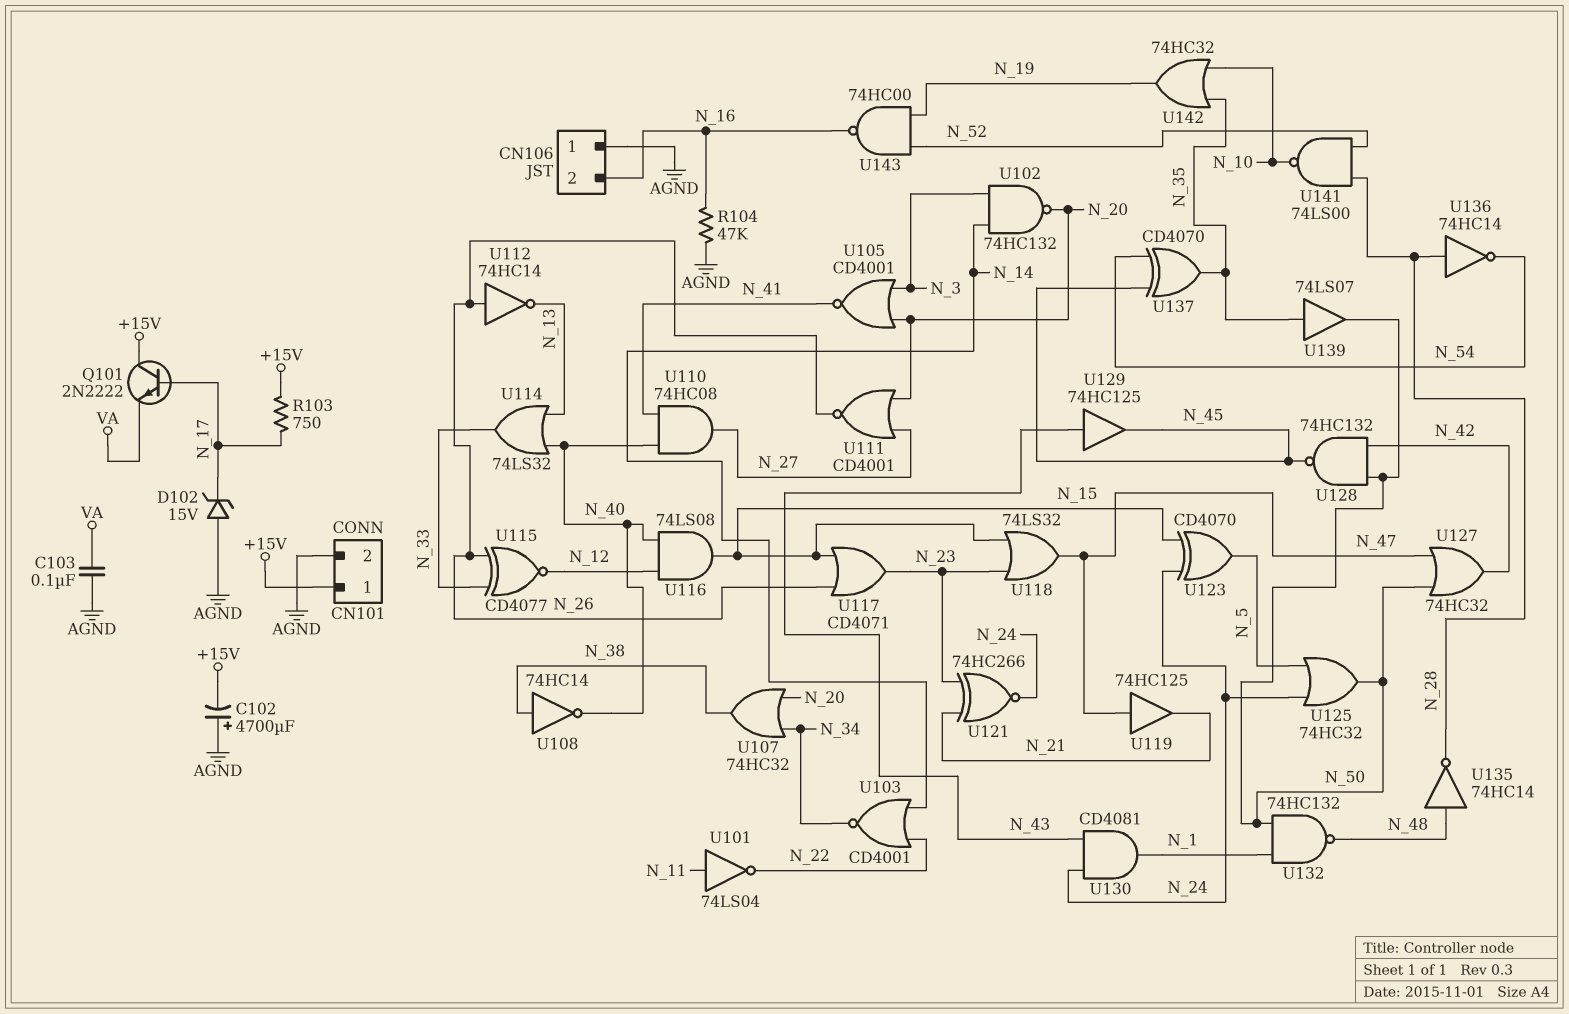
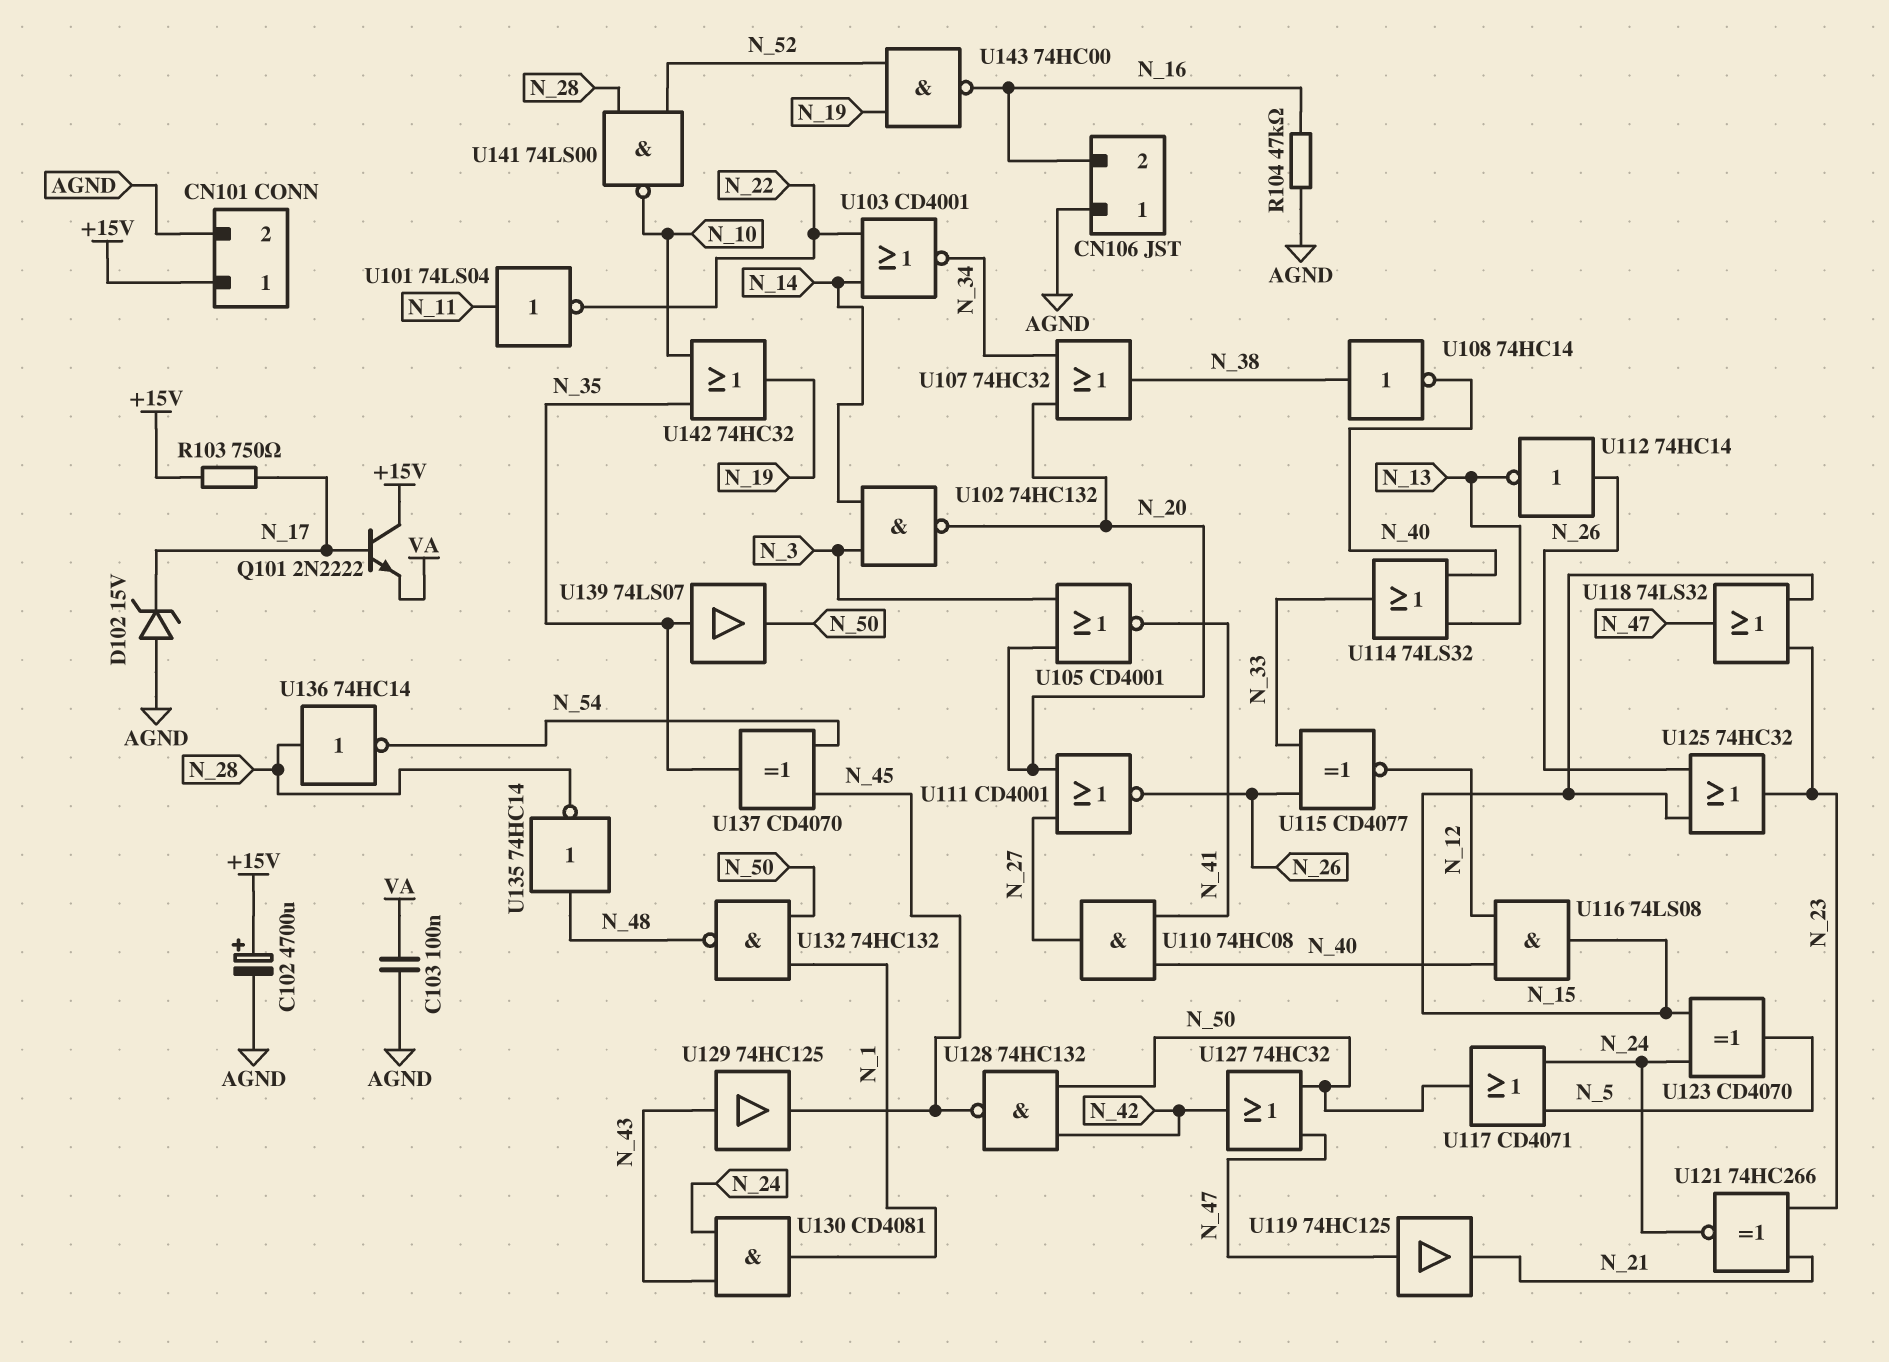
C102: 4700uF (plus AGND, minus +15V) -> 4700uF (plus +15V, minus AGND)
U117: OR CD4071 (in N_15, in N_26, out N_23) -> OR CD4071 (in N_5, in N_24, out N_50)
U125: OR 74HC32 (in N_5, in N_24, out N_50) -> OR 74HC32 (in N_15, in N_26, out N_23)

